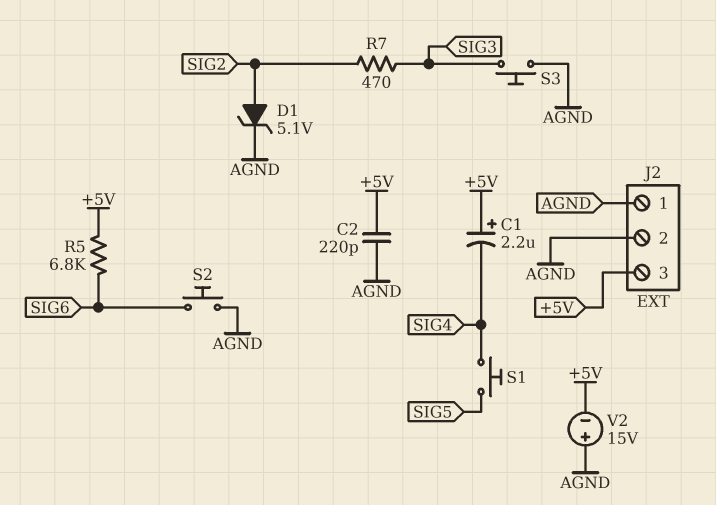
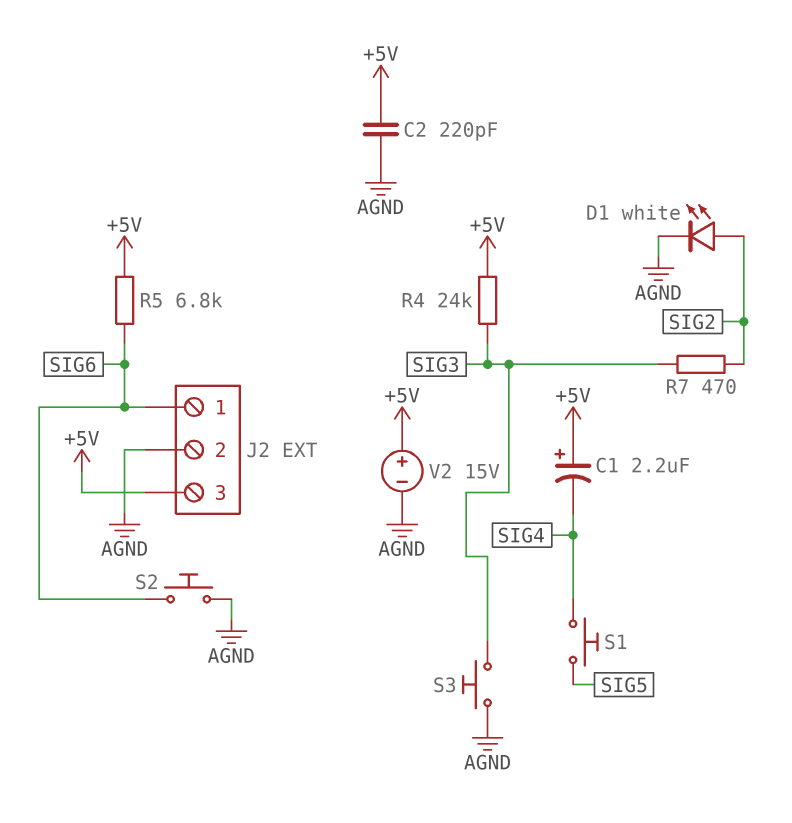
D1: zener 5.1V (A SIG2, K AGND) -> LED white (A SIG2, K AGND)
J2 pin 1: AGND -> SIG6
R4: none -> 24k (+5V, SIG3)
V2: 15V (plus AGND, minus +5V) -> 15V (plus +5V, minus AGND)

